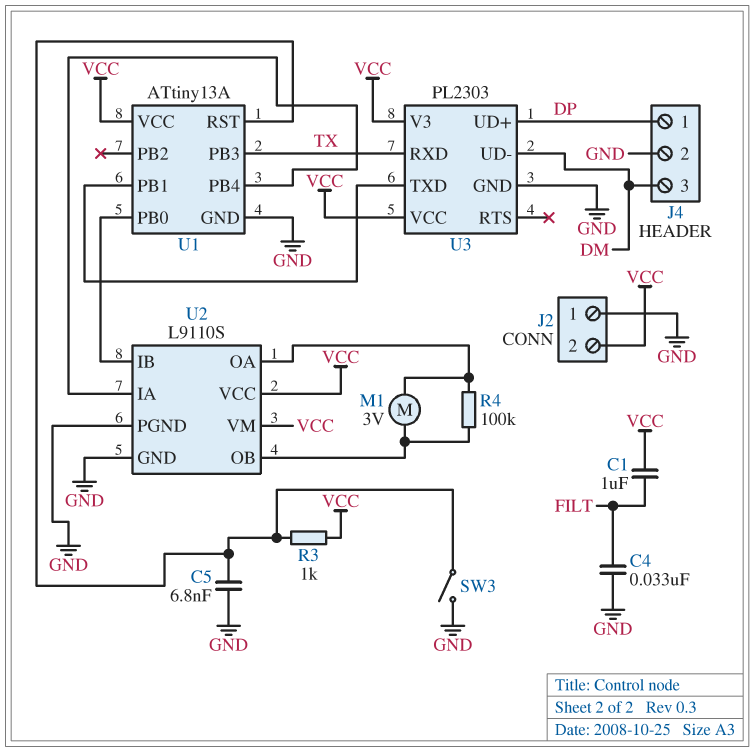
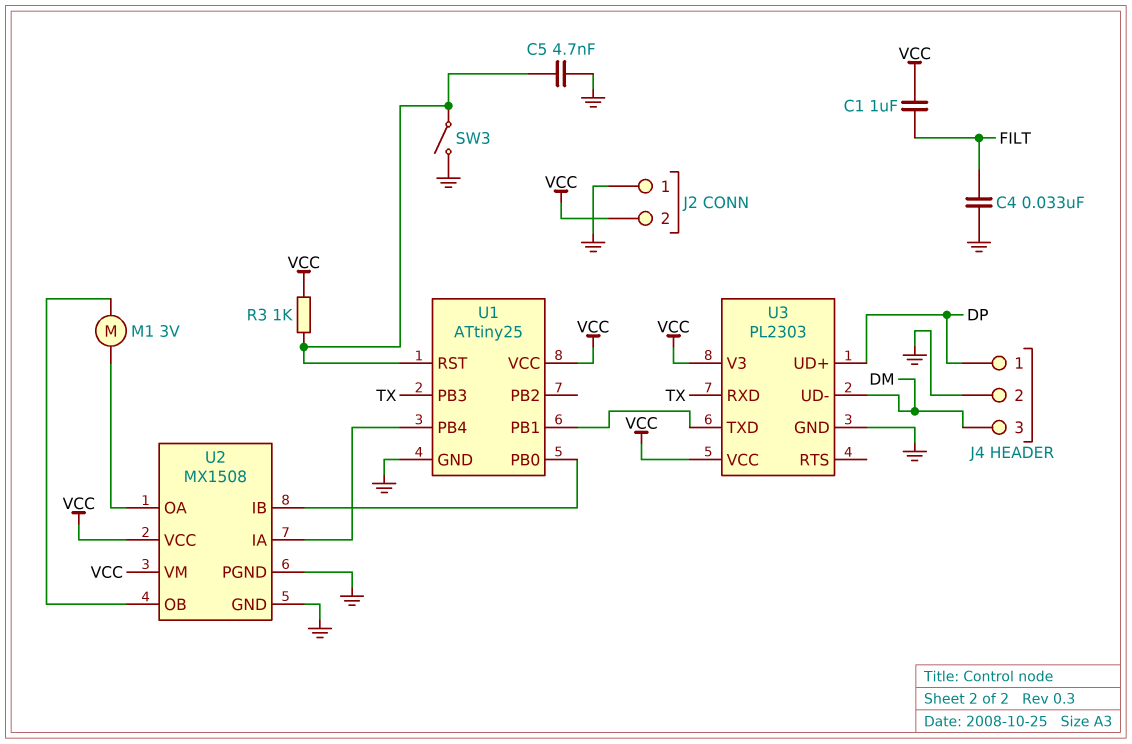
C5: 6.8nF (GND, U1/RST) -> 4.7nF (GND, U1/RST)
R4: 100k (U2/OA, U2/OB) -> none
U1: ATtiny13A -> ATtiny25
U2: L9110S -> MX1508

